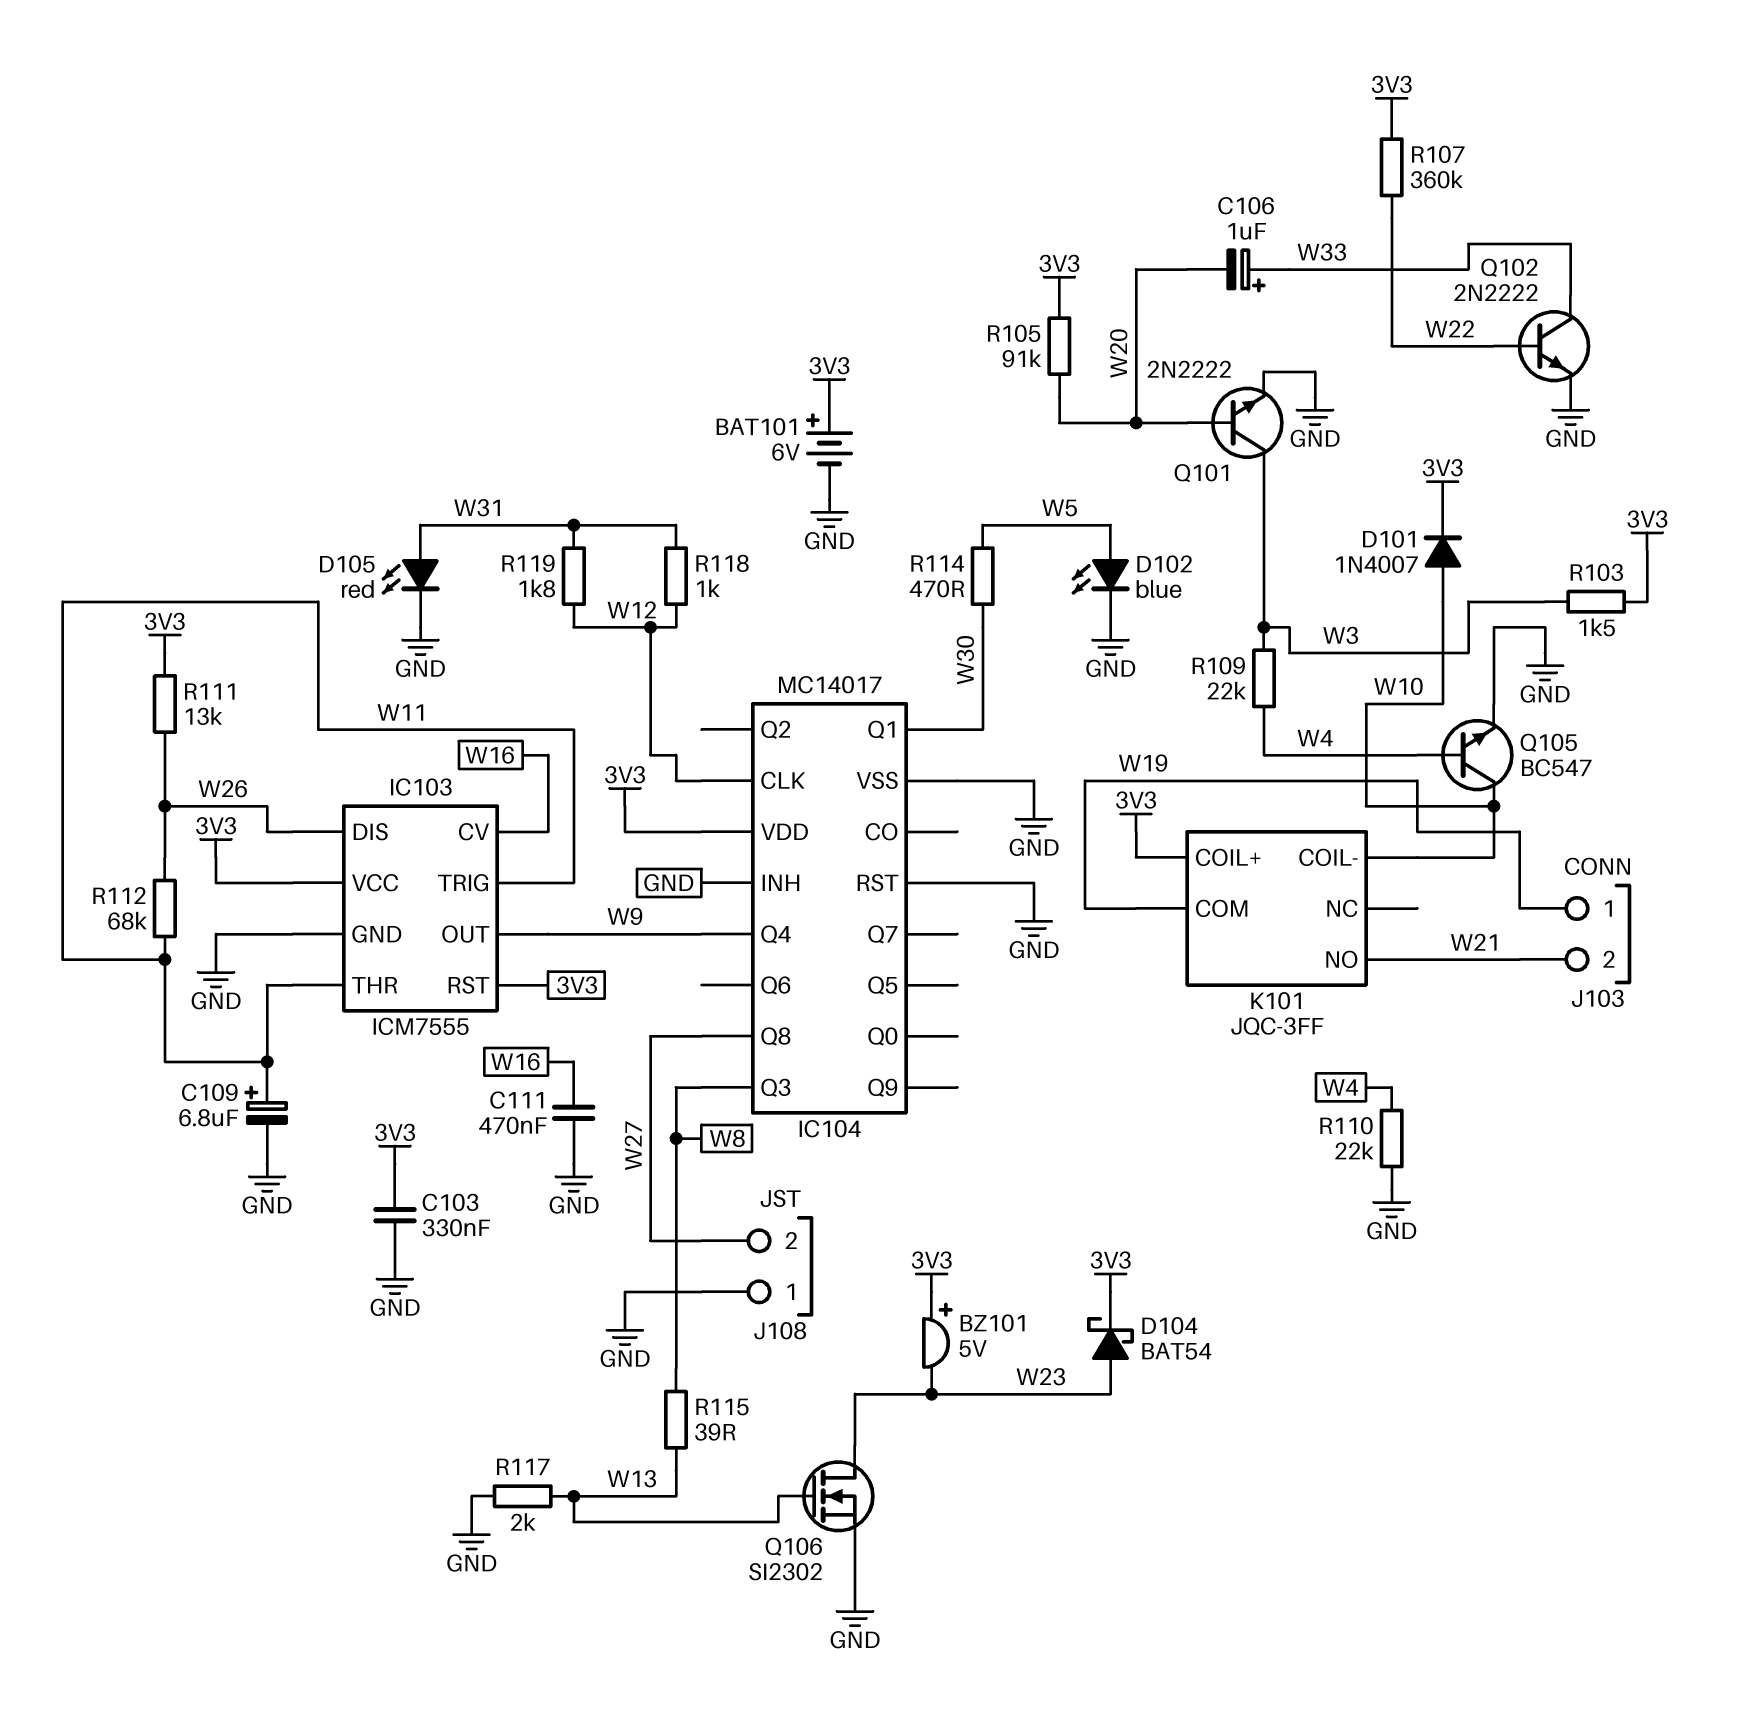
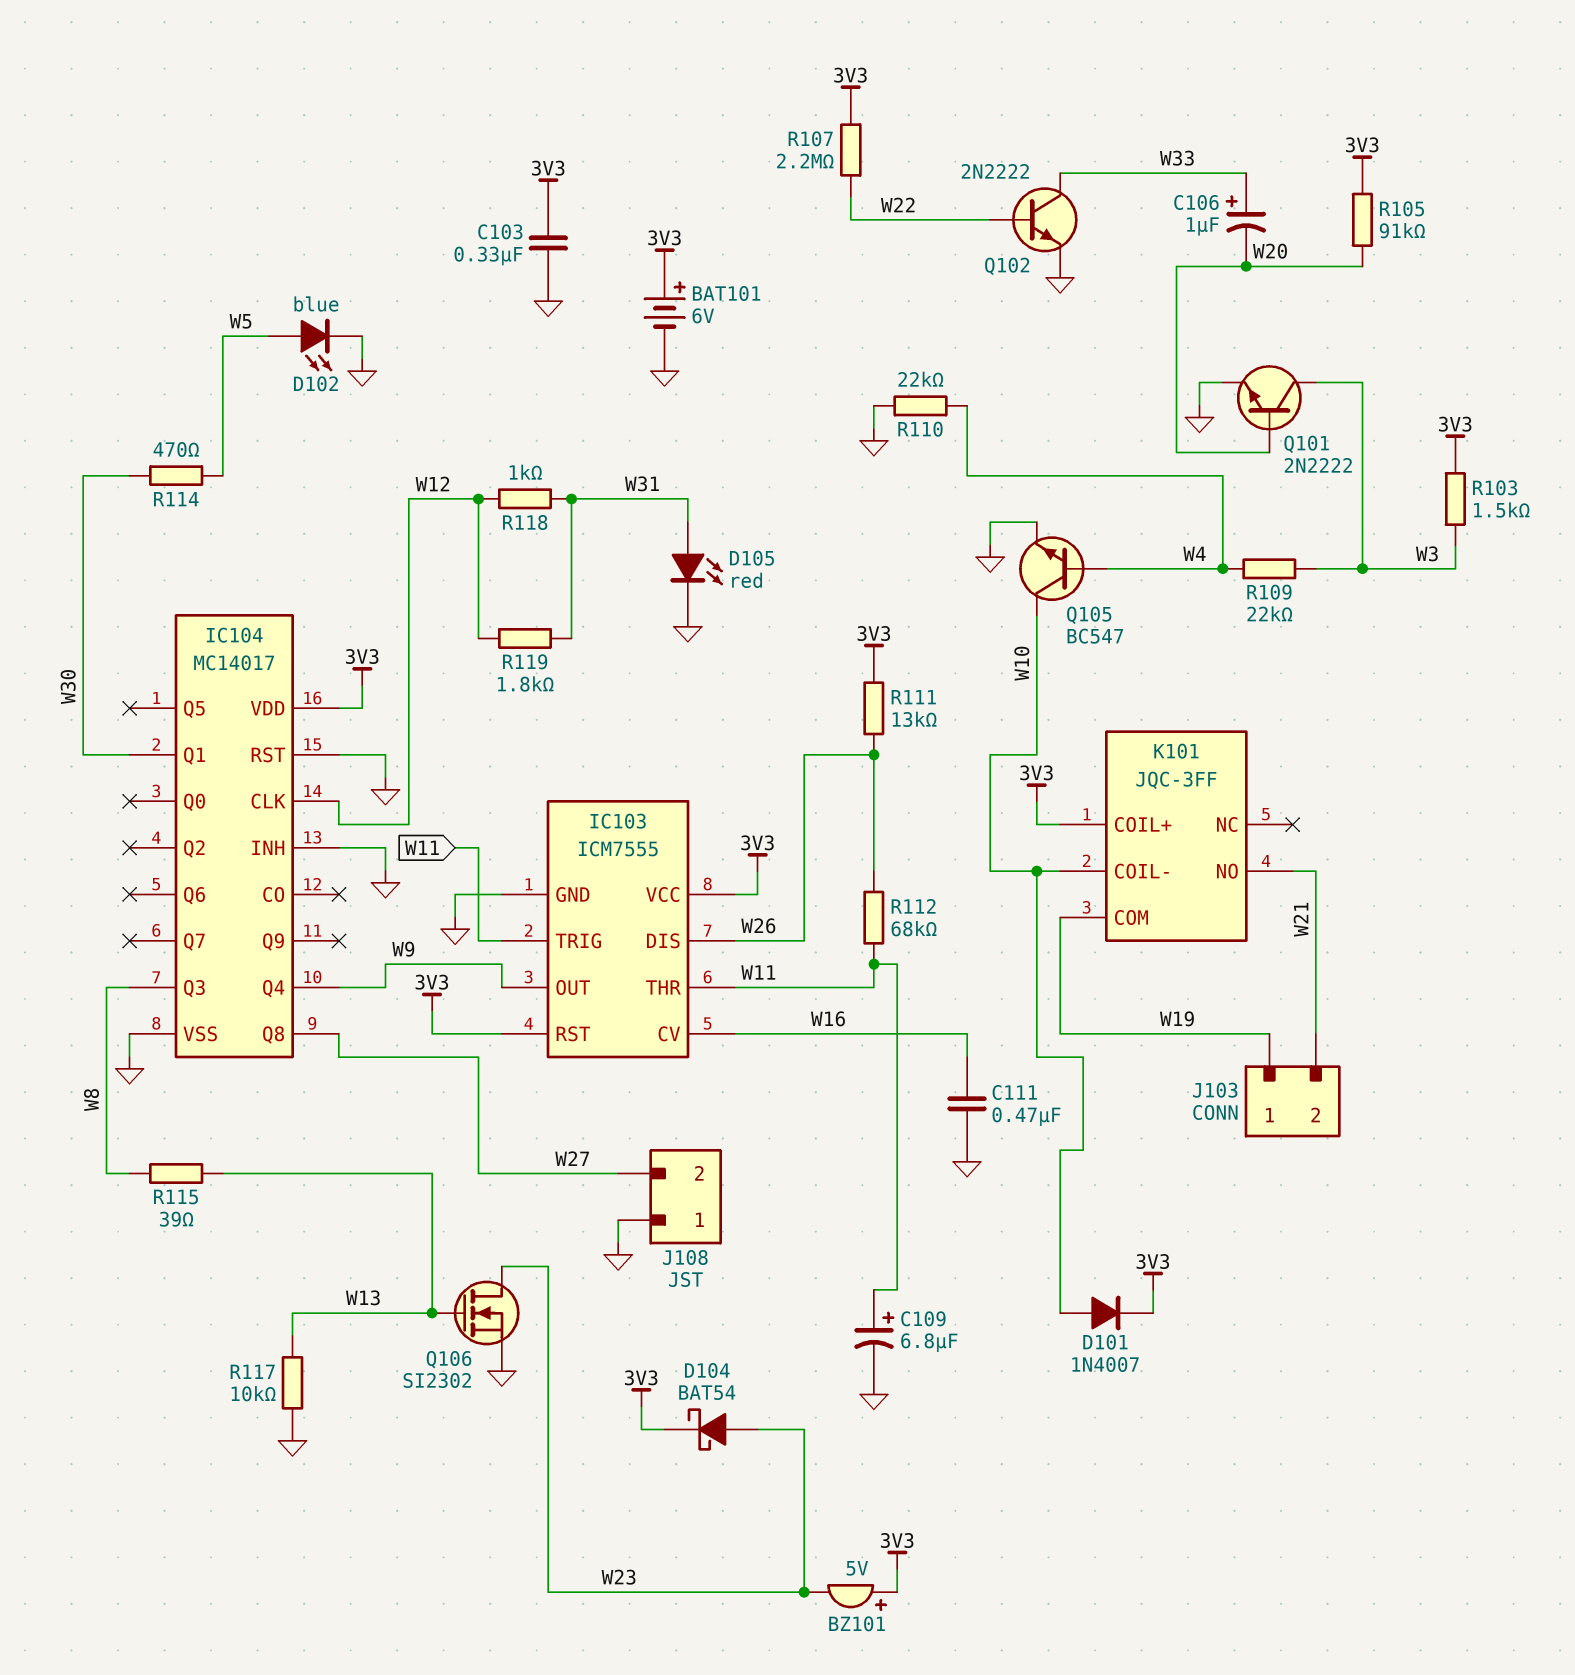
R107: 360k (3V3, W22) -> 2.2M (3V3, W22)
R117: 2k (GND, W13) -> 10k (GND, W13)

